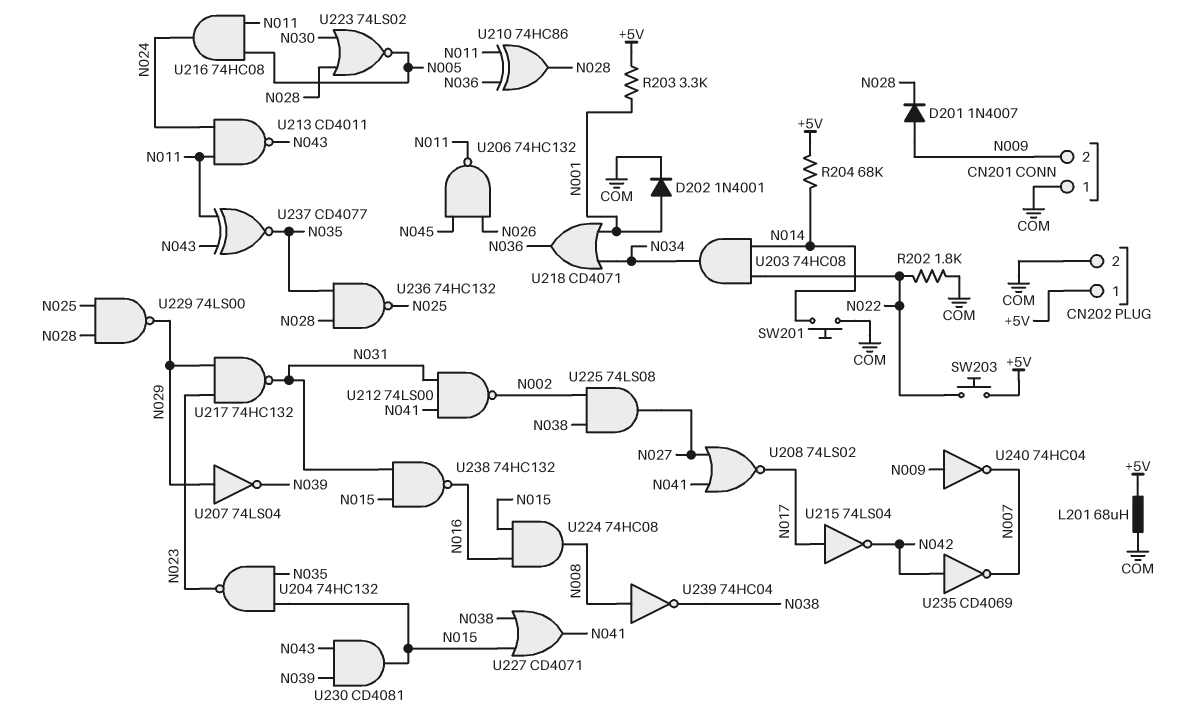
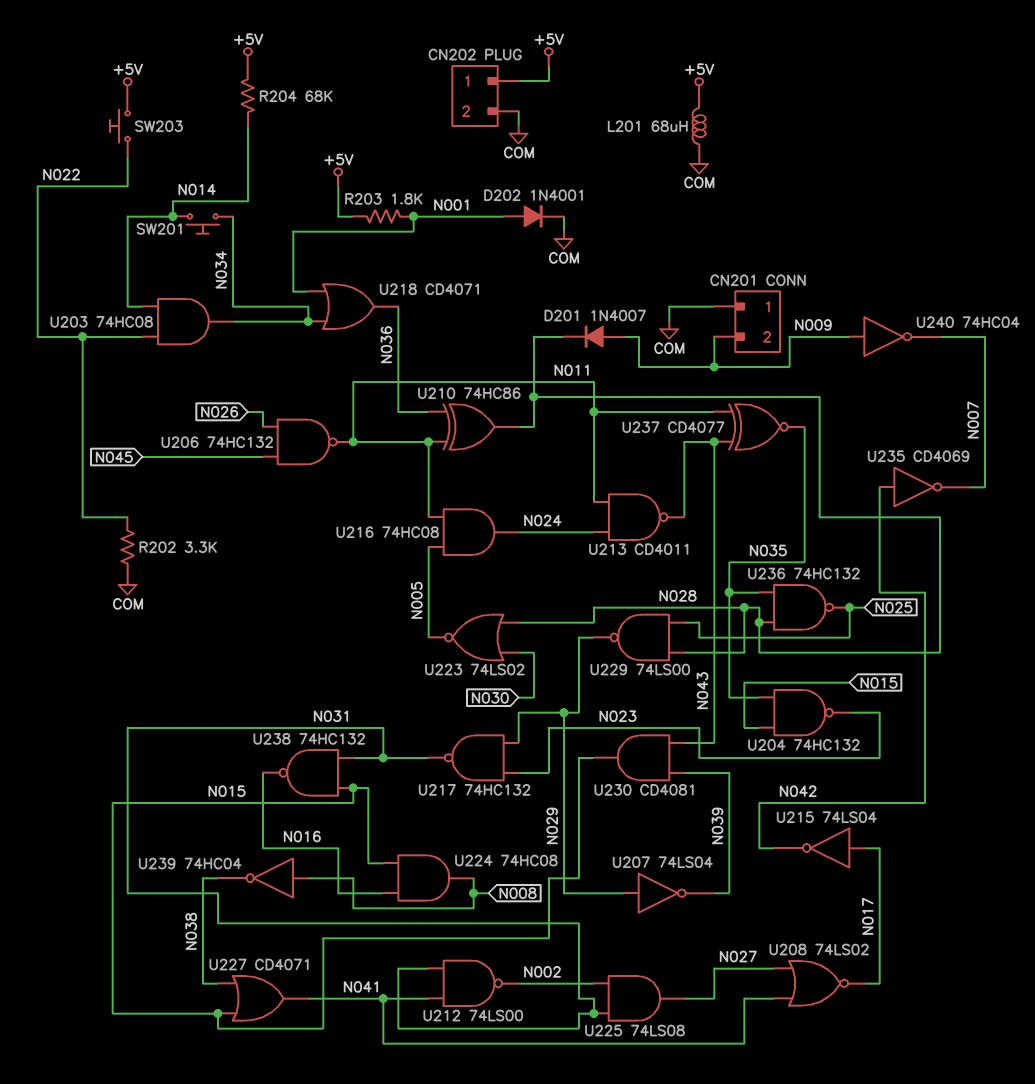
R202: 1.8k (COM, N022) -> 3.3k (COM, N022)
R203: 3.3k (+5V, N001) -> 1.8k (+5V, N001)
SW201: button (COM, N014) -> button (N014, N034)
U225: AND 74LS08 (in N002, in N038, out N027) -> AND 74LS08 (in N002, in N031, out N027)

